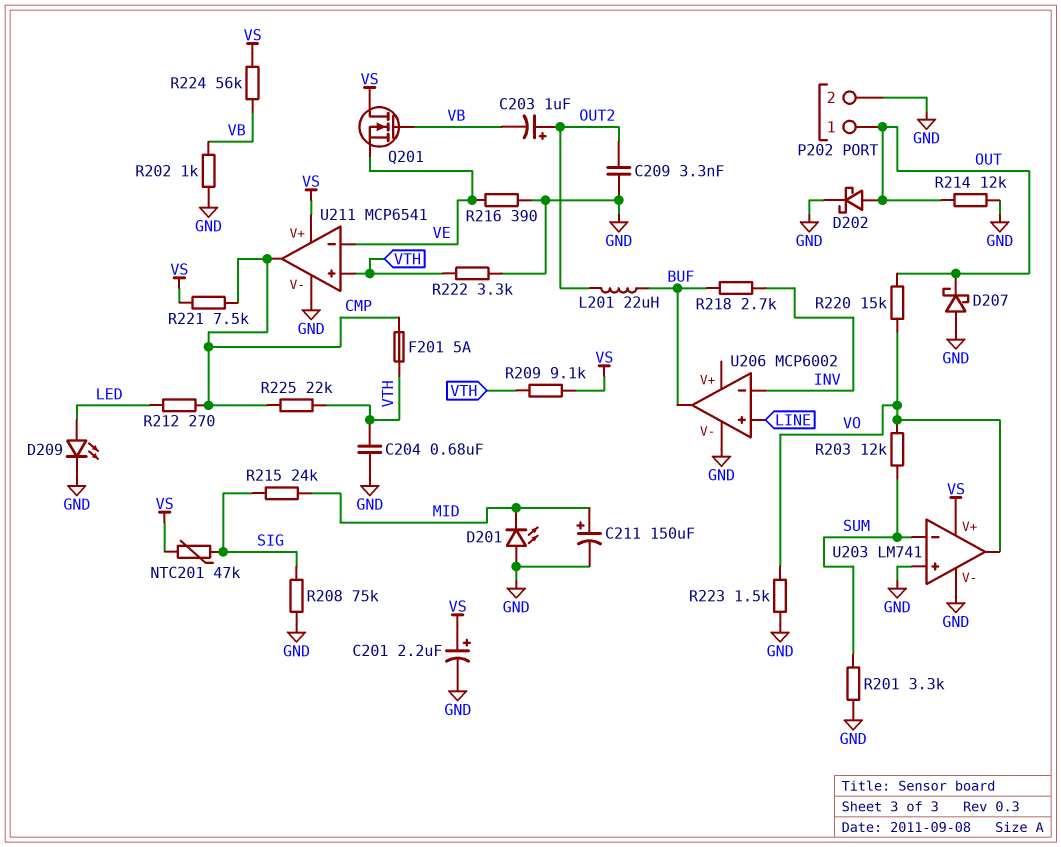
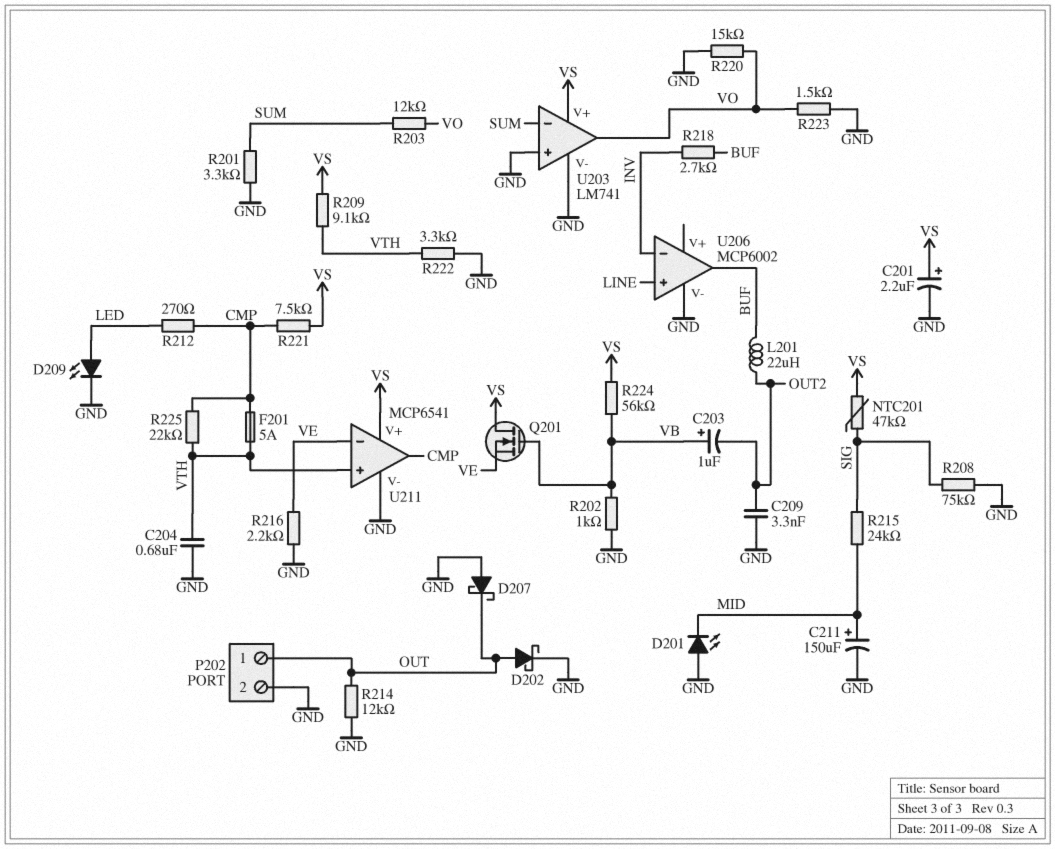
C203: 1uF (plus OUT2, minus VB) -> 1uF (plus VB, minus OUT2)
R216: 390 (GND, VE) -> 2.2k (GND, VE)
R220: 15k (OUT, VO) -> 15k (GND, VO)

